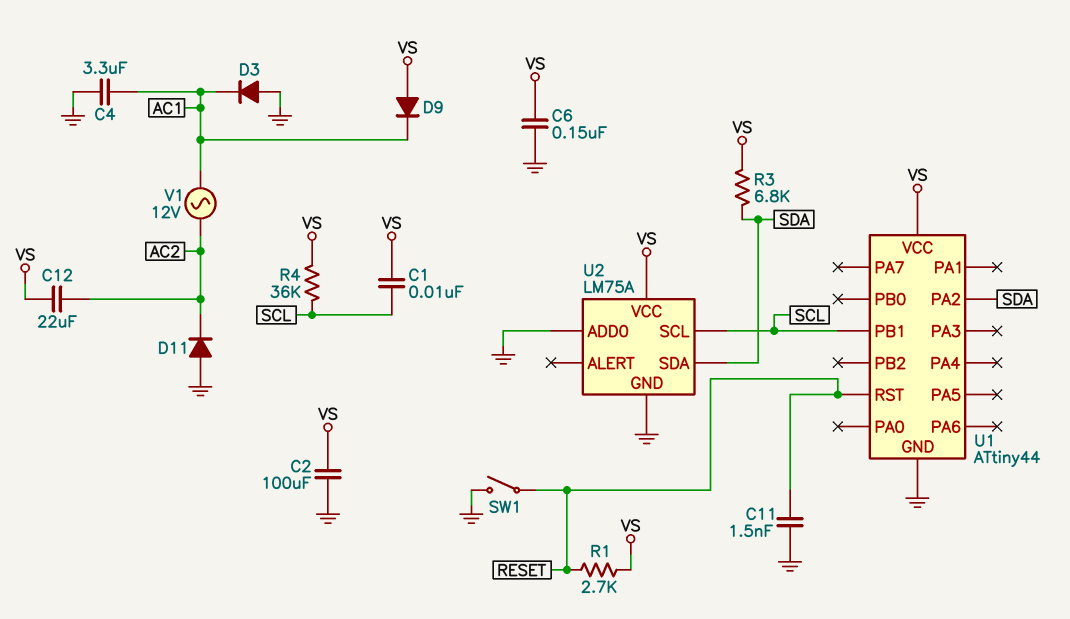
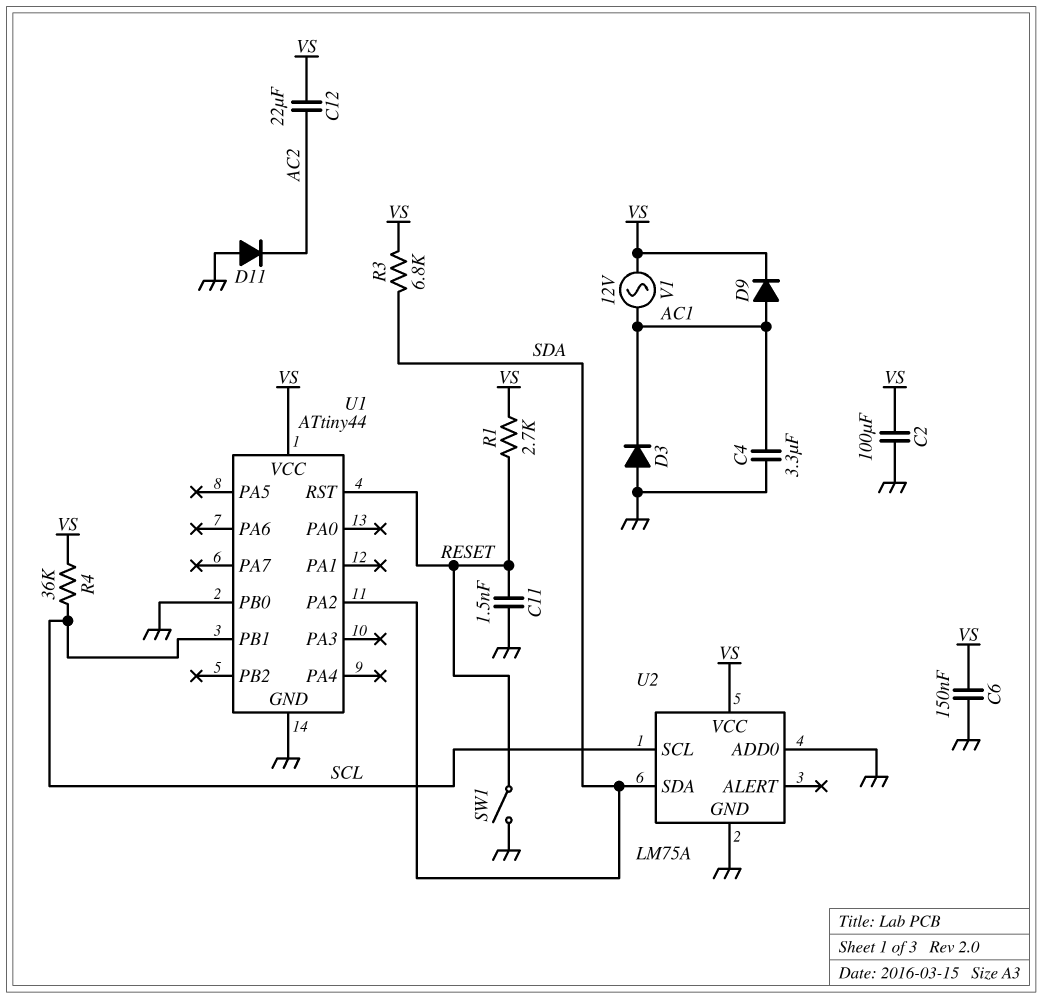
C1: 10nF (SCL, VS) -> none
D9: diode (A VS, K AC1) -> diode (A AC1, K VS)
U1 pin PB0: none -> GND
V1: AC 12V (AC1, AC2) -> AC 12V (AC1, VS)

